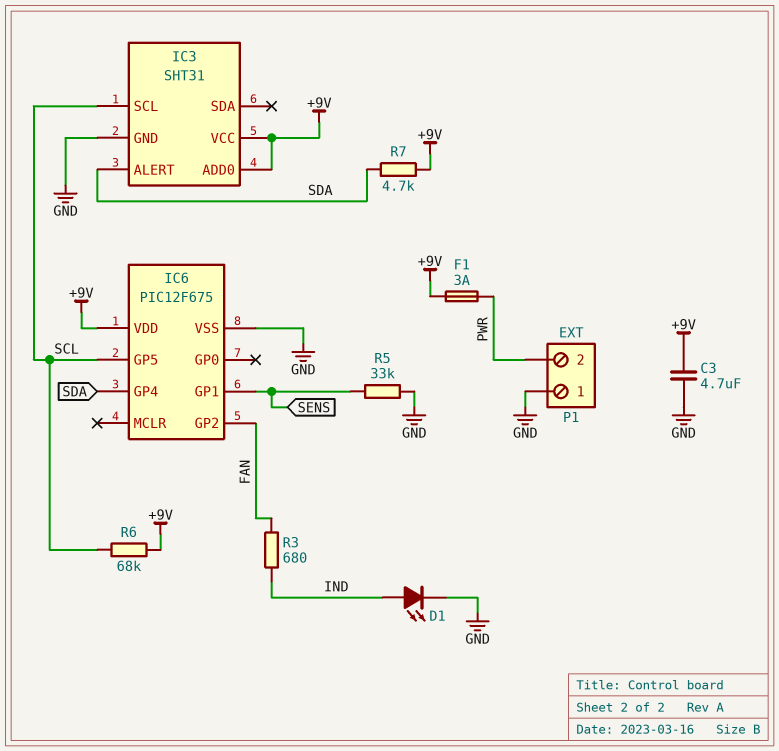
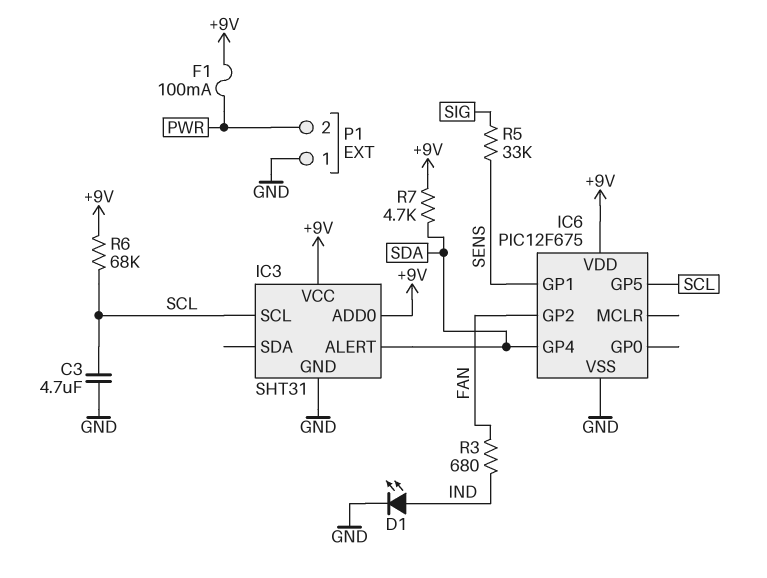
C3: 4.7uF (+9V, GND) -> 4.7uF (GND, SCL)
F1: 3A (+9V, PWR) -> 100mA (+9V, PWR)
R5: 33k (GND, SENS) -> 33k (SENS, SIG)

